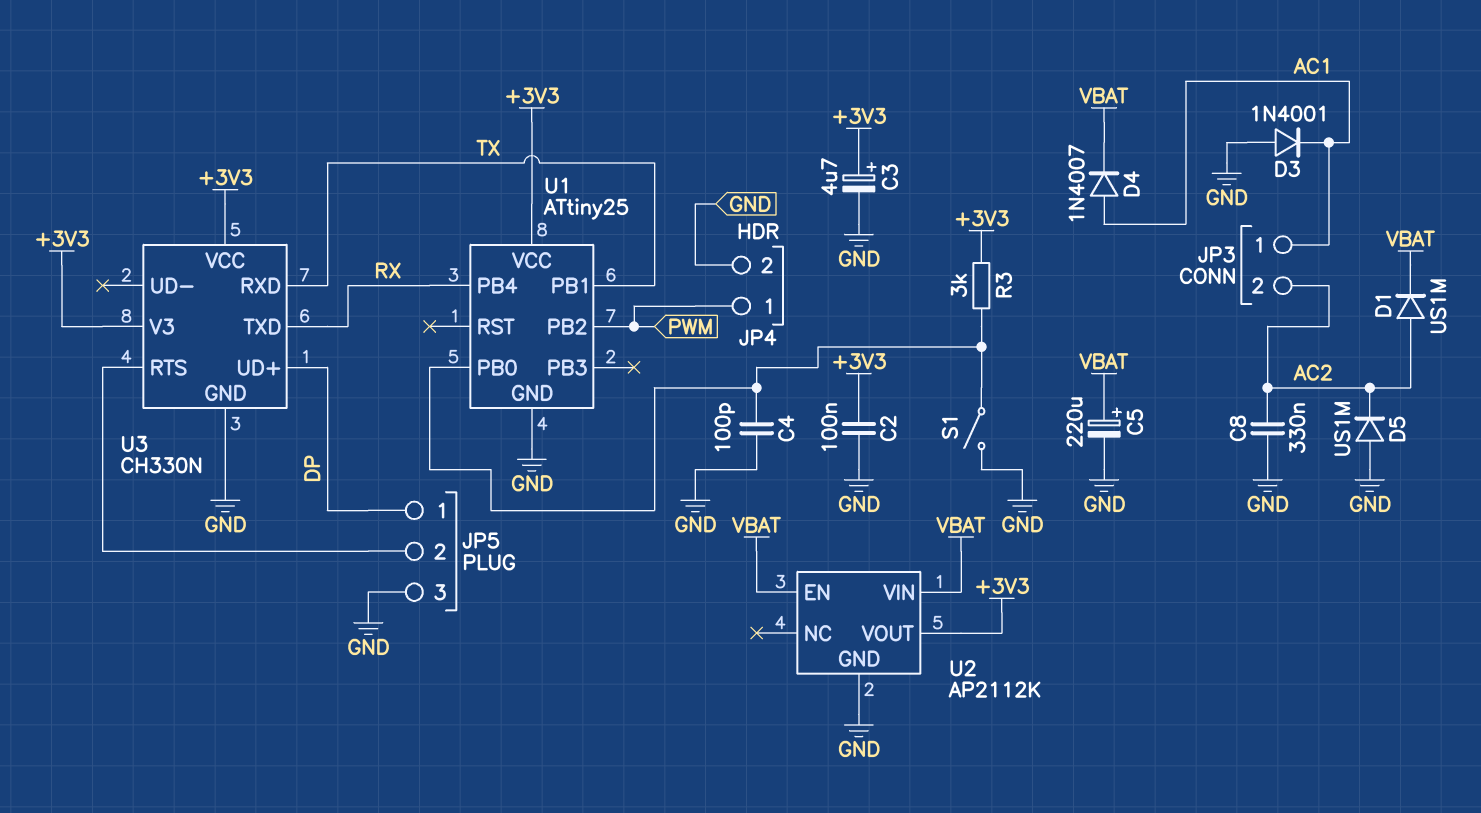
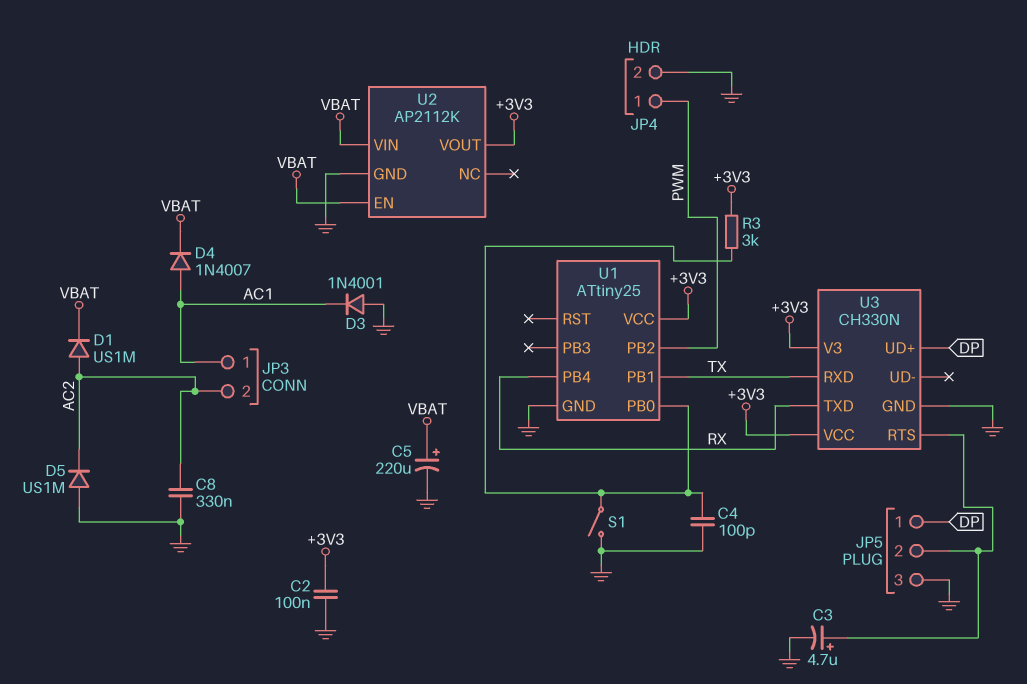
C3: 4.7uF (plus +3V3, minus GND) -> 4.7uF (plus JP5/2, minus GND)

